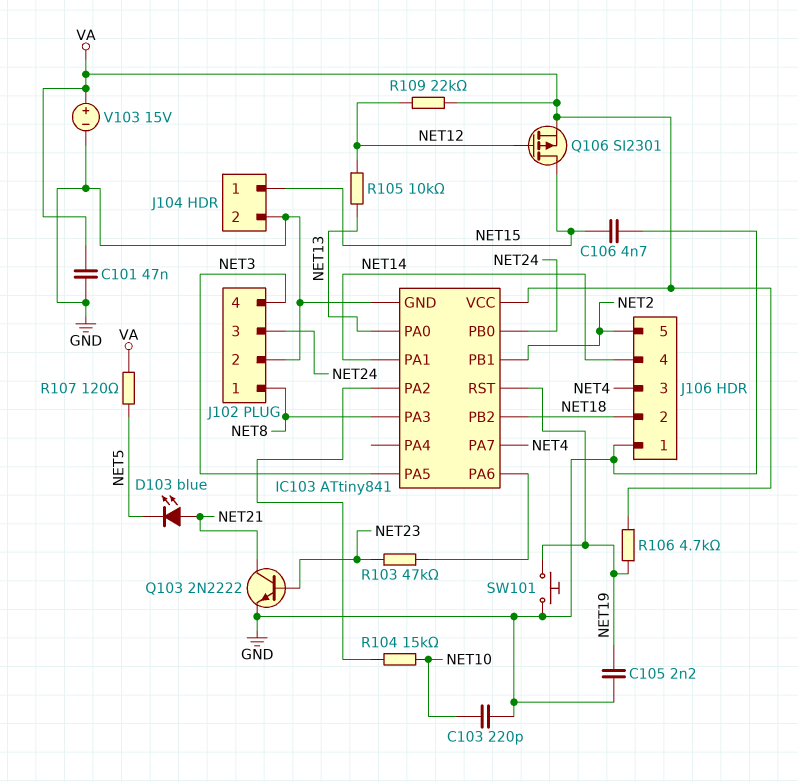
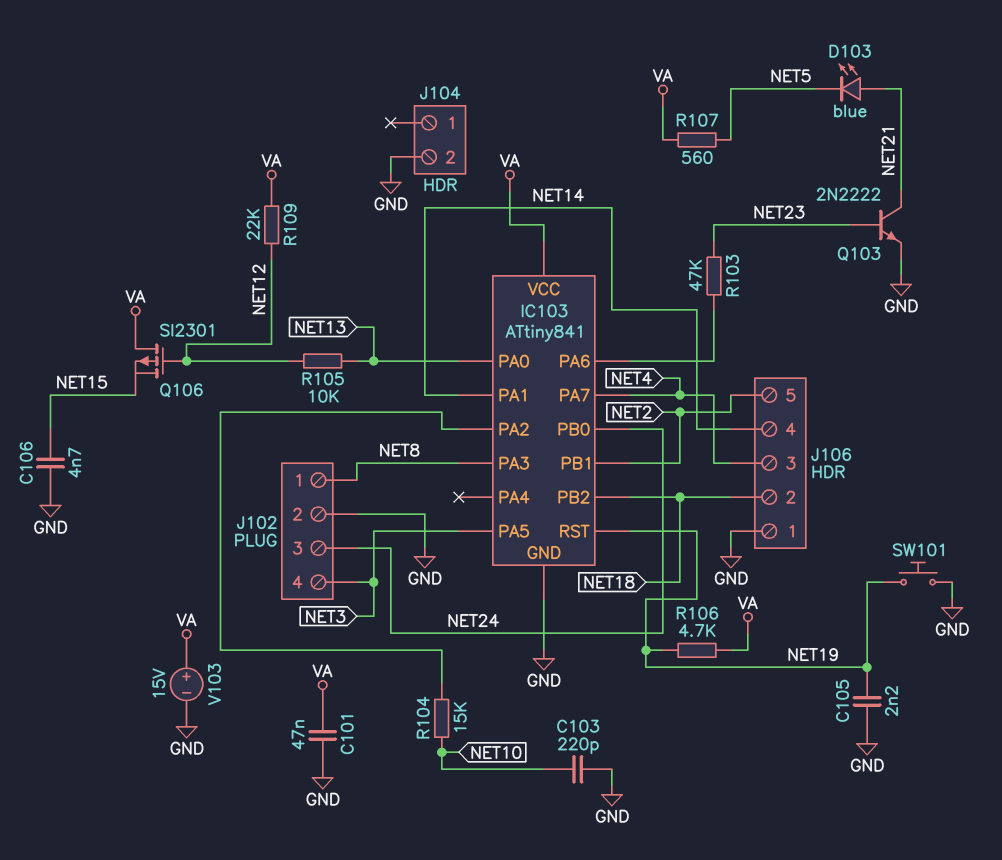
J104 pin 1: NET15 -> none
Q106: PMOS SI2301 (G NET12, D NET15, S VA) -> PMOS SI2301 (G NET12, D VA, S NET15)
R107: 120 (NET5, VA) -> 560 (NET5, VA)

